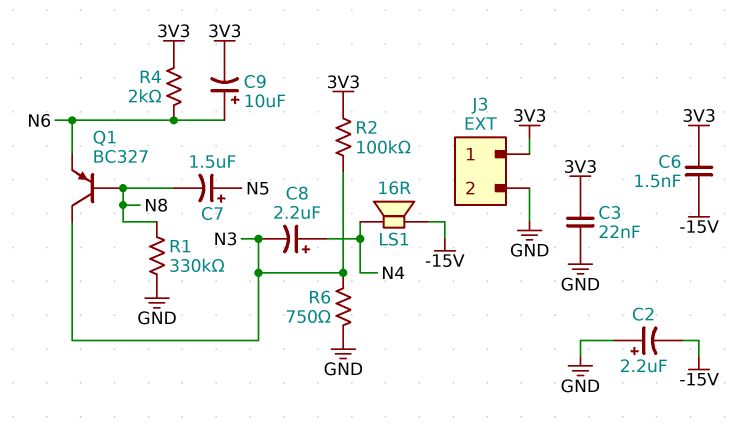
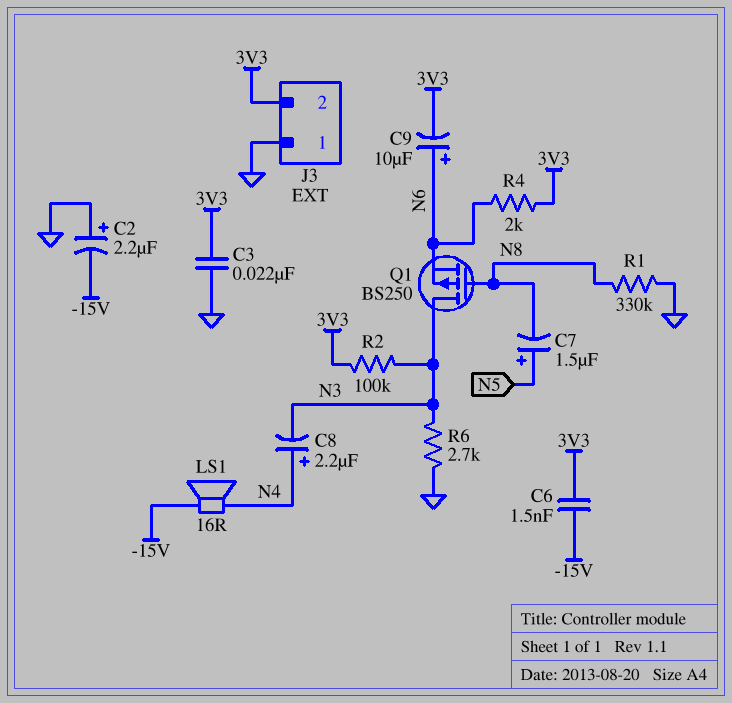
J3 pin 1: 3V3 -> GND
J3 pin 2: GND -> 3V3
Q1: PNP BC327 (B N8, C N3, E N6) -> PMOS BS250 (G N8, D N3, S N6)
R6: 750 (GND, N3) -> 2.7k (GND, N3)

